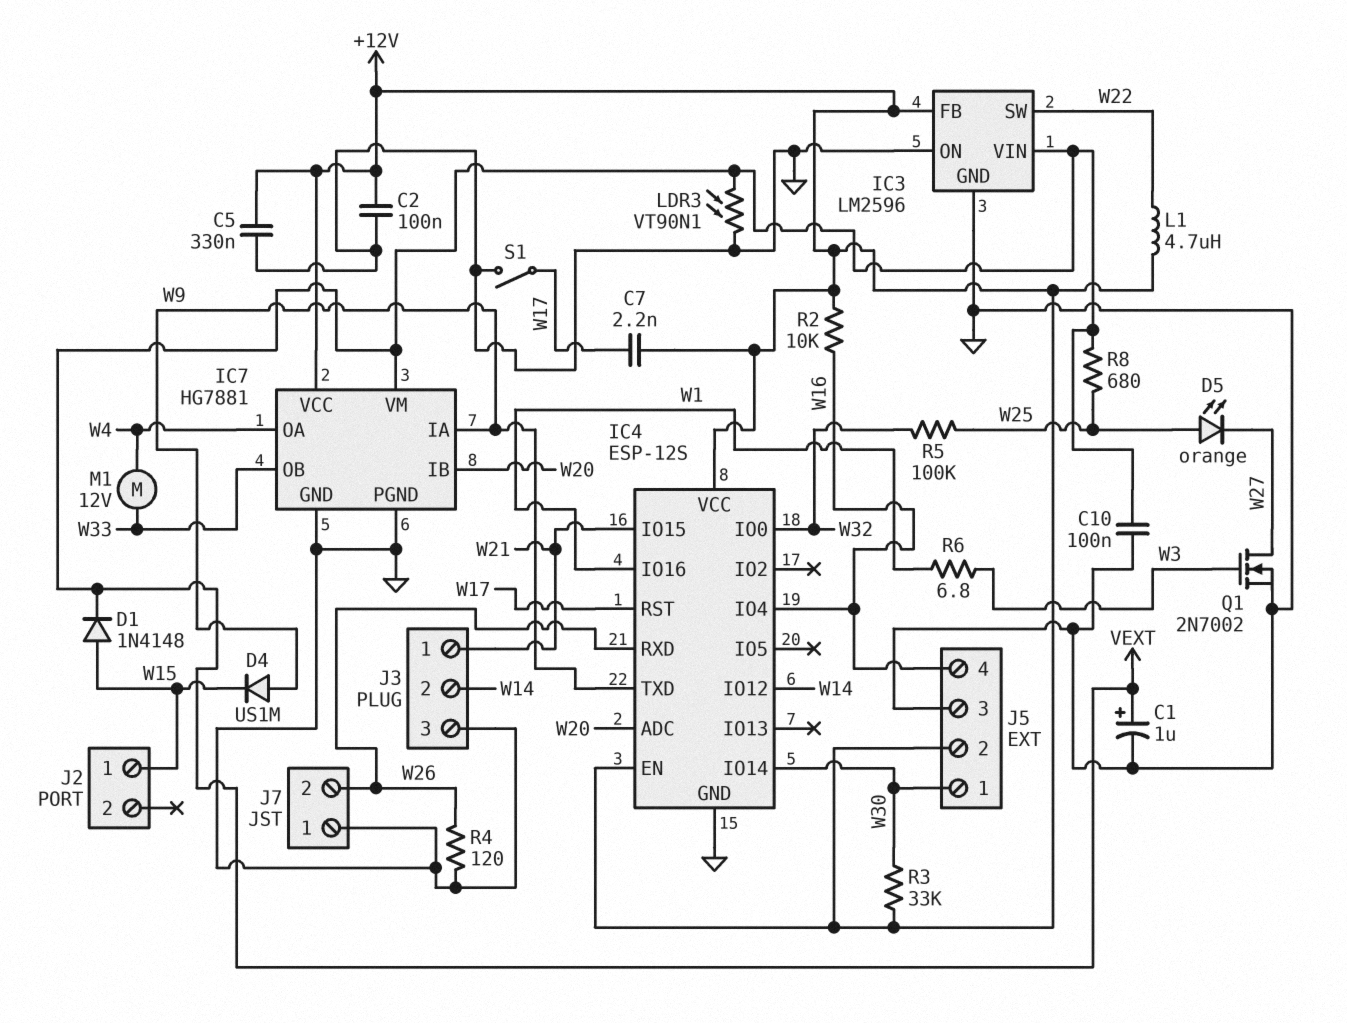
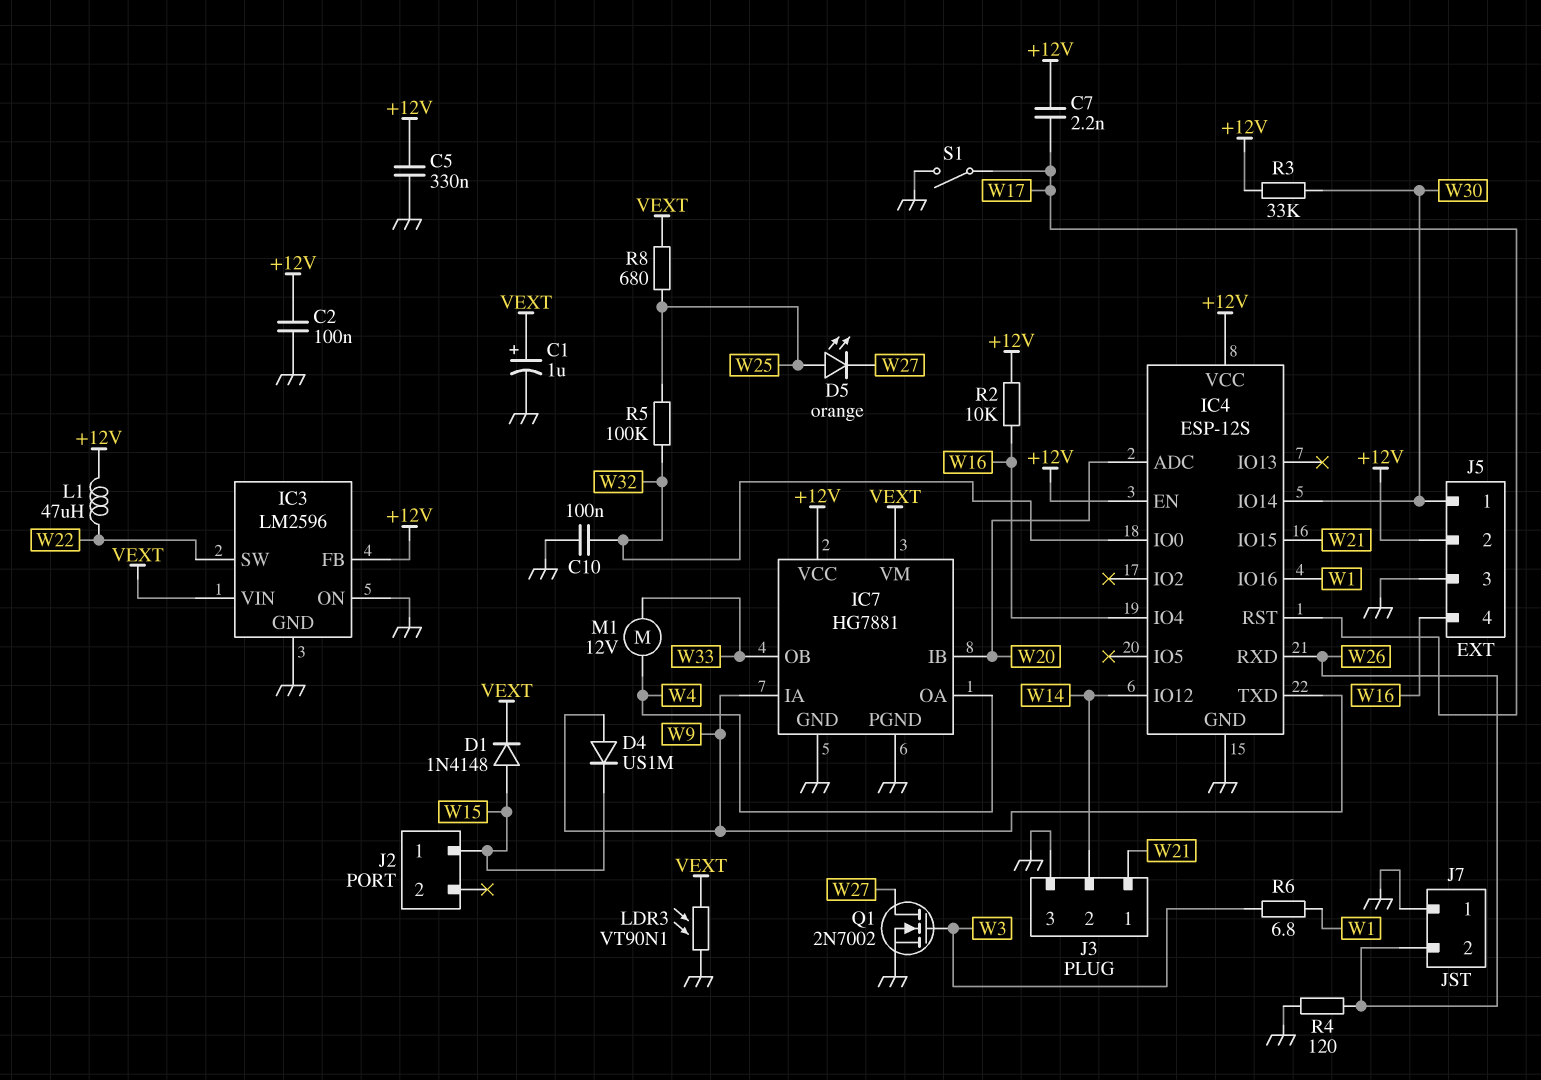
C10: 100nF (GND, VEXT) -> 100nF (GND, W32)
L1: 4.7uH (+12V, W22) -> 47uH (+12V, W22)

